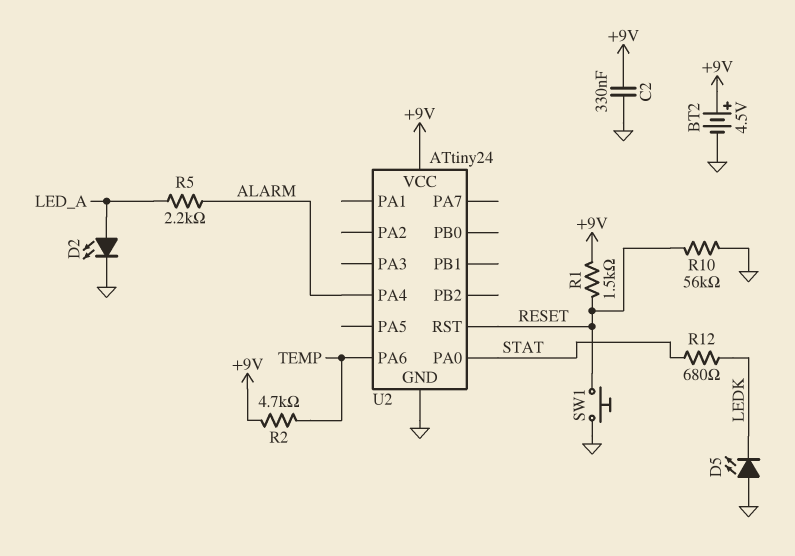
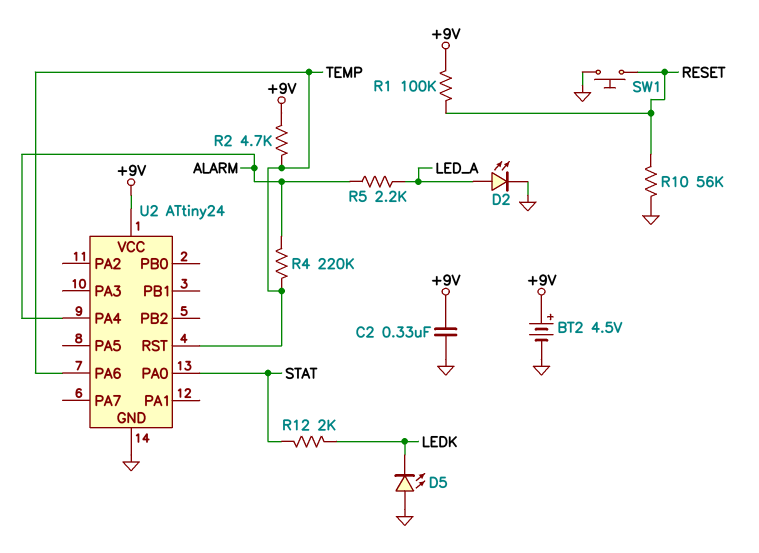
R1: 1.5k (+9V, RESET) -> 100k (+9V, RESET)
R4: none -> 220k (ALARM, TEMP)
R12: 680 (LEDK, STAT) -> 2k (LEDK, STAT)
U2 pin RST: RESET -> TEMP

